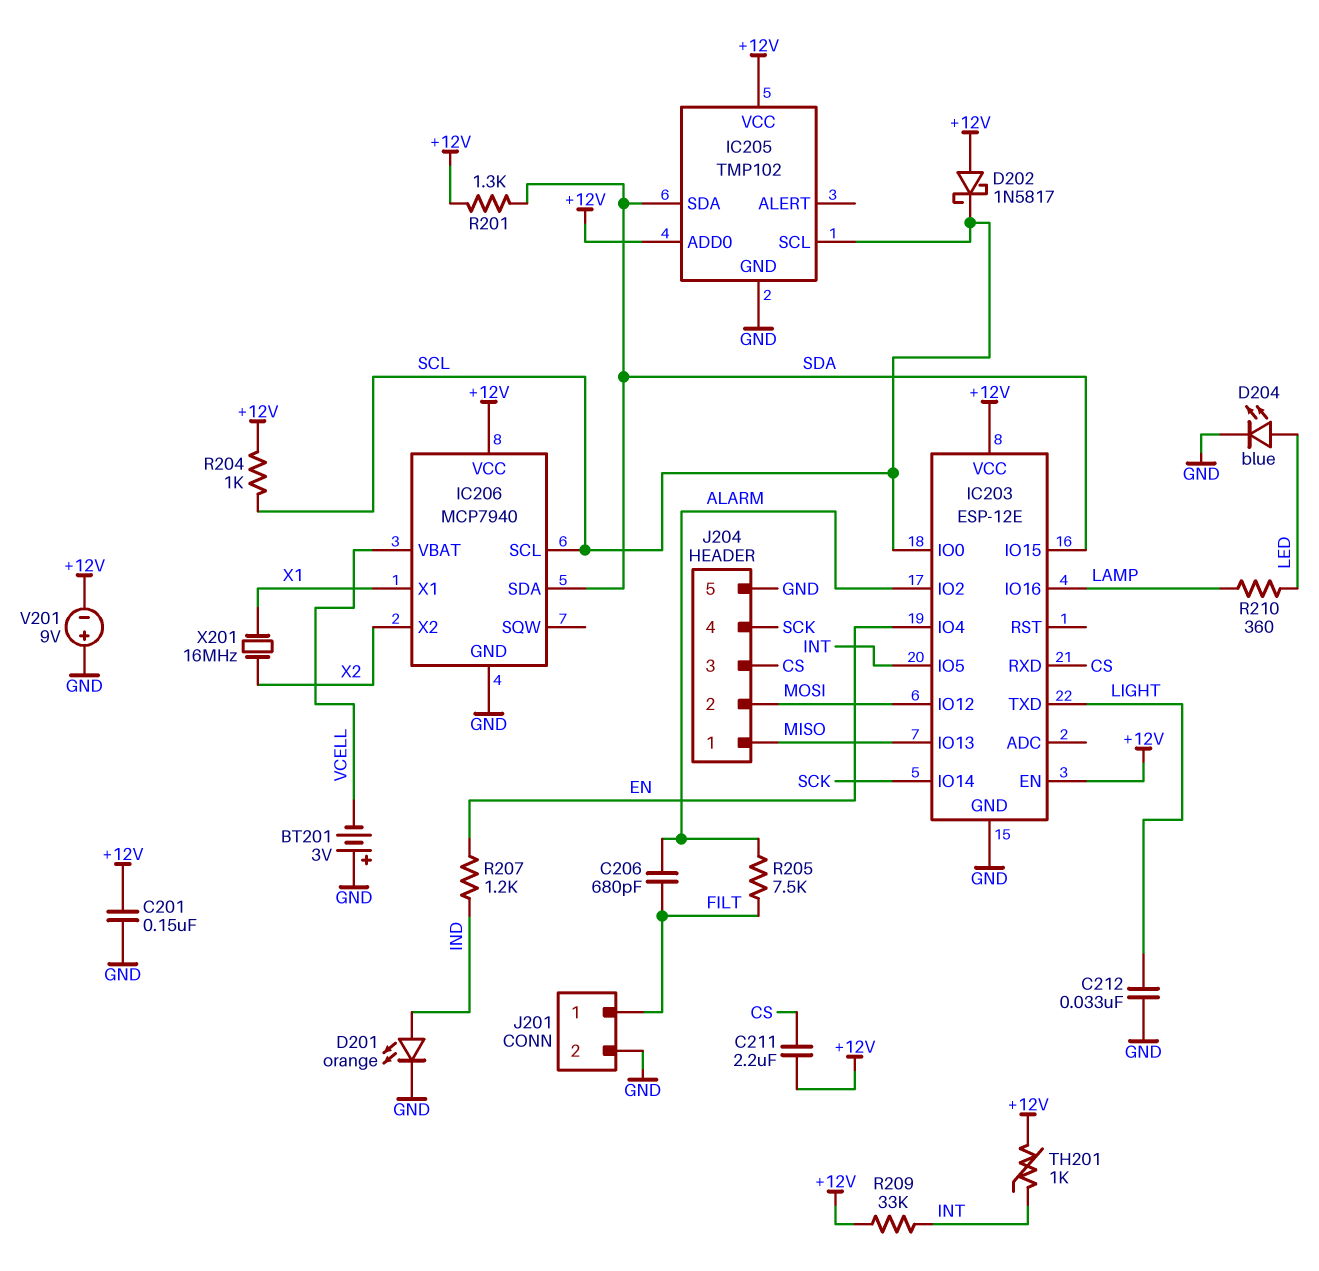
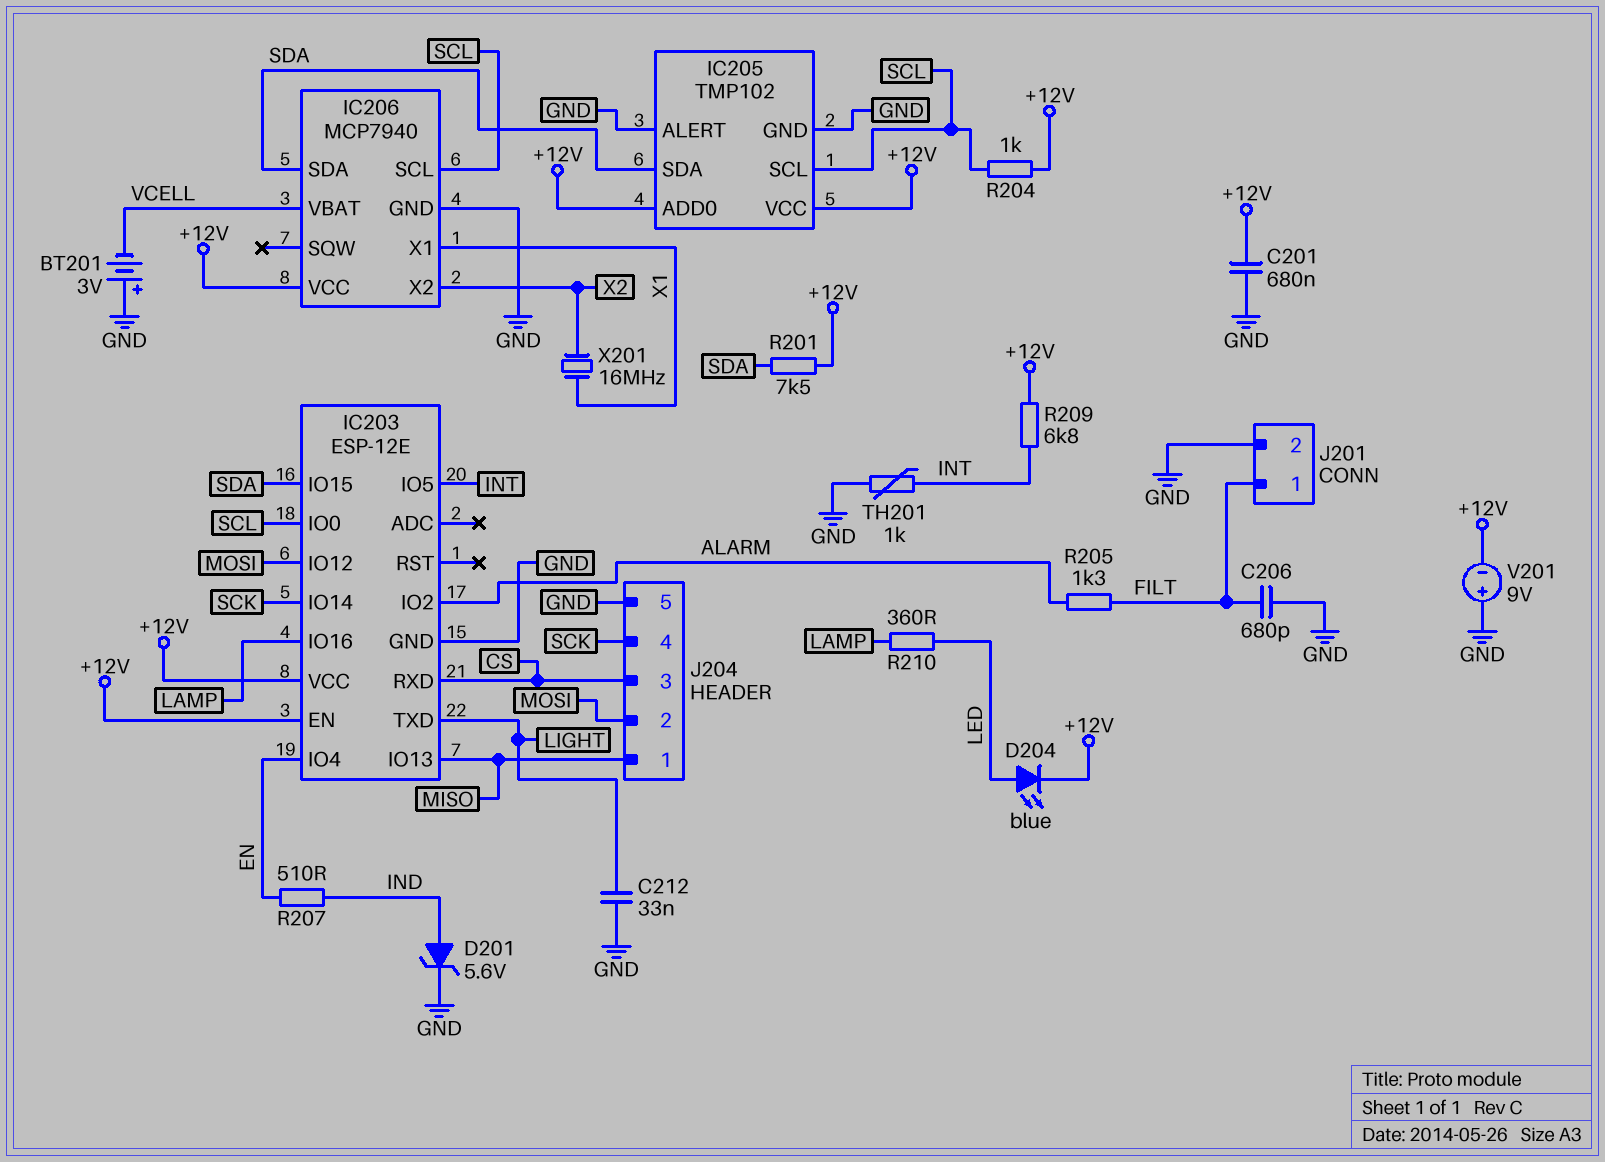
C201: 150nF (+12V, GND) -> 680nF (+12V, GND)
C206: 680pF (ALARM, FILT) -> 680pF (FILT, GND)
C211: 2.2uF (+12V, CS) -> none
D201: LED orange (A IND, K GND) -> zener 5.6V (A IND, K GND)
D202: schottky 1N5817 (A +12V, K SCL) -> none
D204: LED blue (A LED, K GND) -> LED blue (A LED, K +12V)
IC205 pin ALERT: none -> GND
R201: 1.3k (+12V, SDA) -> 7.5k (+12V, SDA)
R205: 7.5k (ALARM, FILT) -> 1.3k (ALARM, FILT)
R207: 1.2k (EN, IND) -> 510 (EN, IND)
R209: 33k (+12V, INT) -> 6.8k (+12V, INT)
TH201: 1k (+12V, INT) -> 1k (GND, INT)

